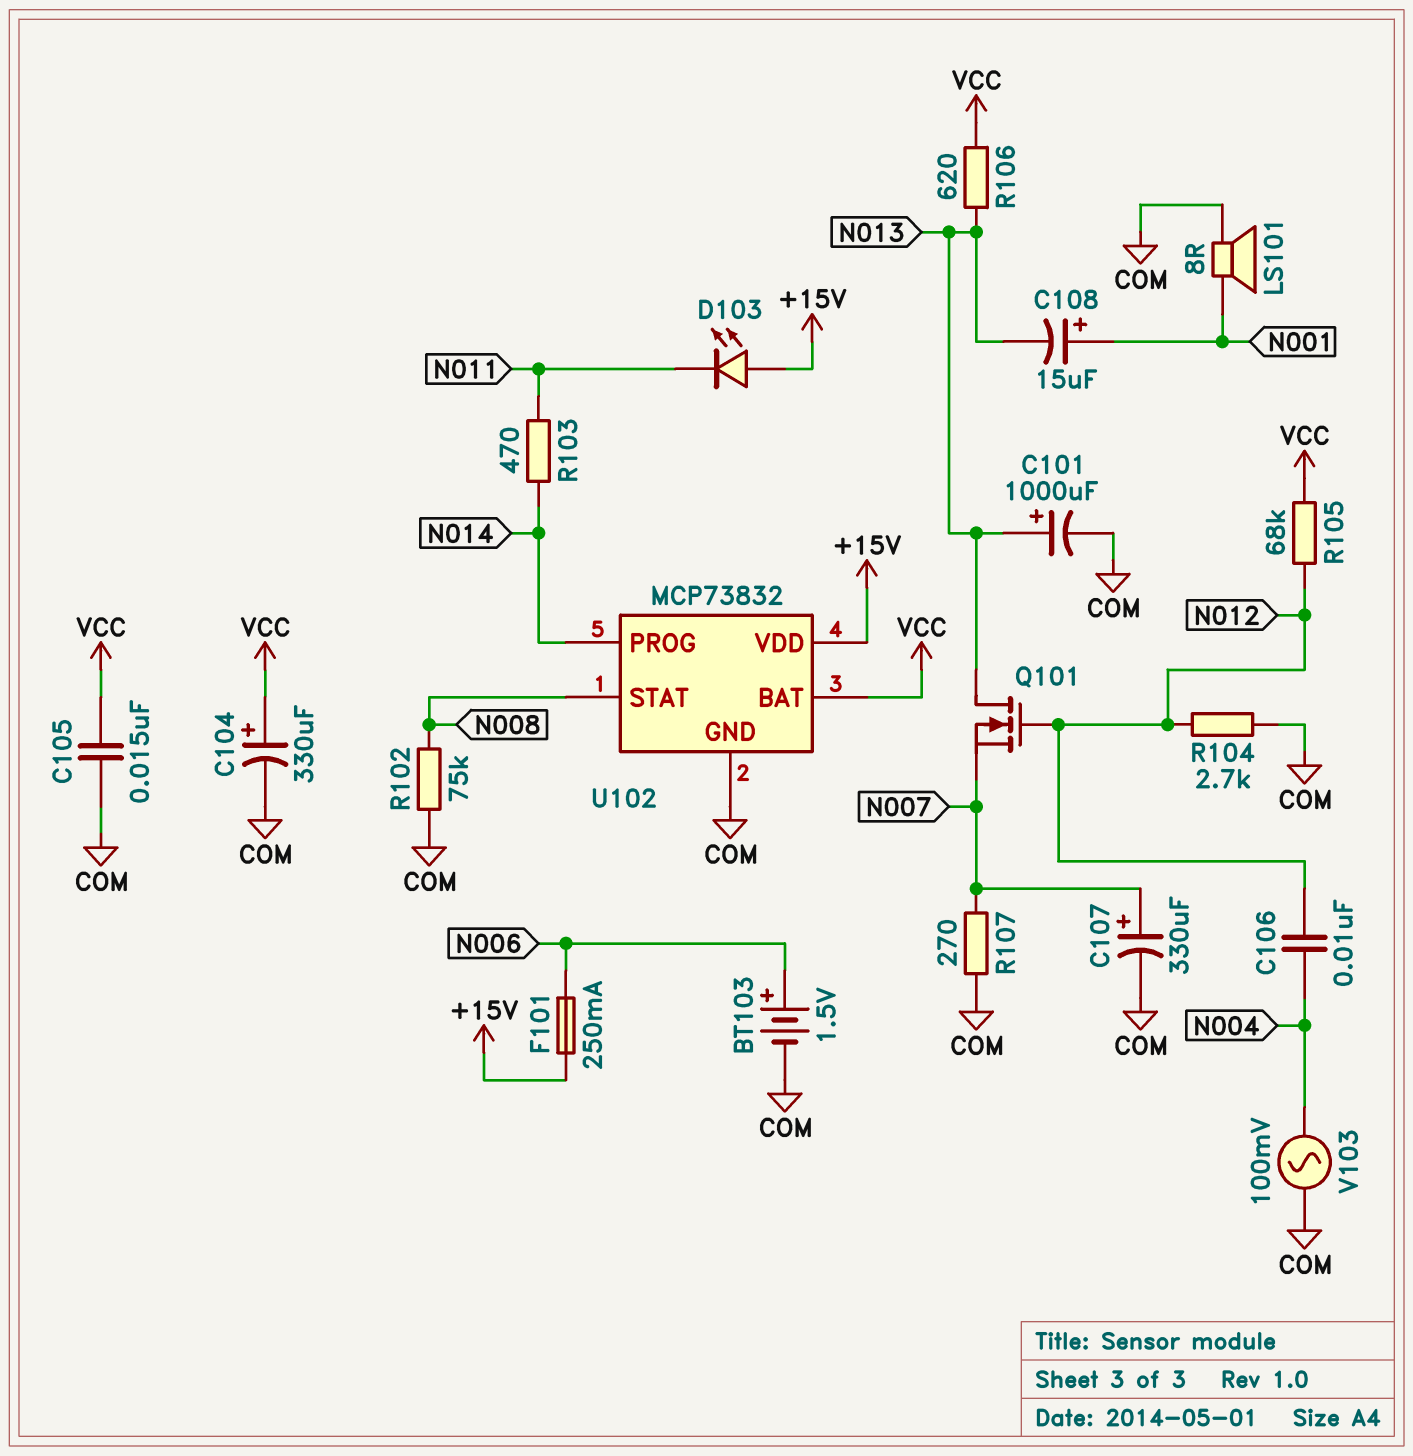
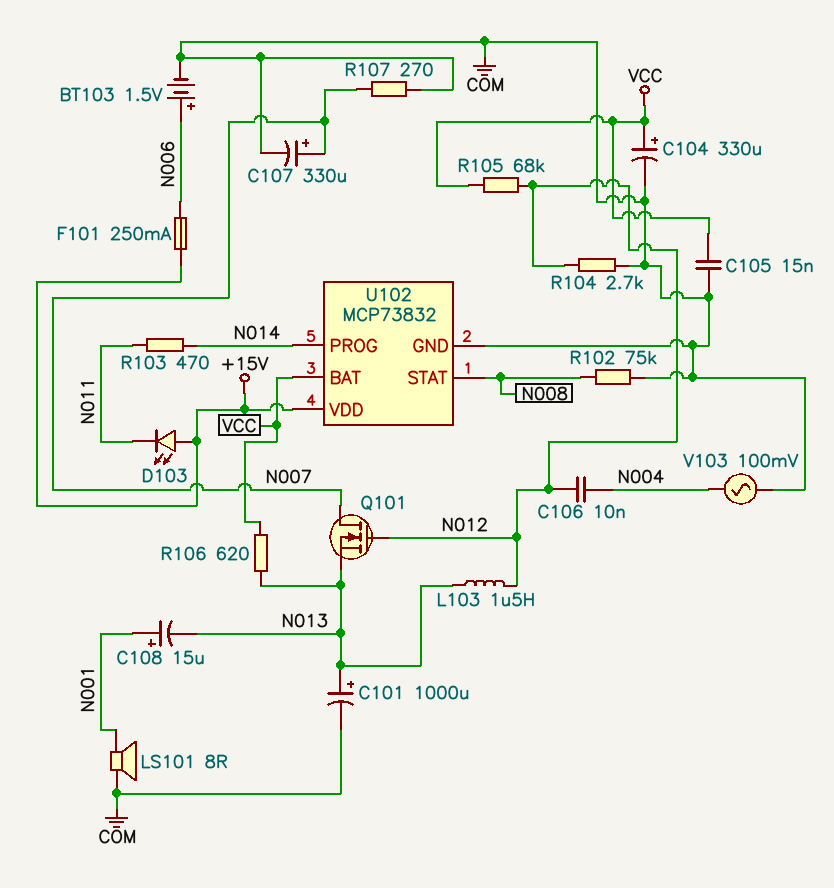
L103: none -> 1.5uH (N012, N013)
Q101: NMOS (G N012, D N013, S N007) -> NMOS (G N012, D N007, S N013)

